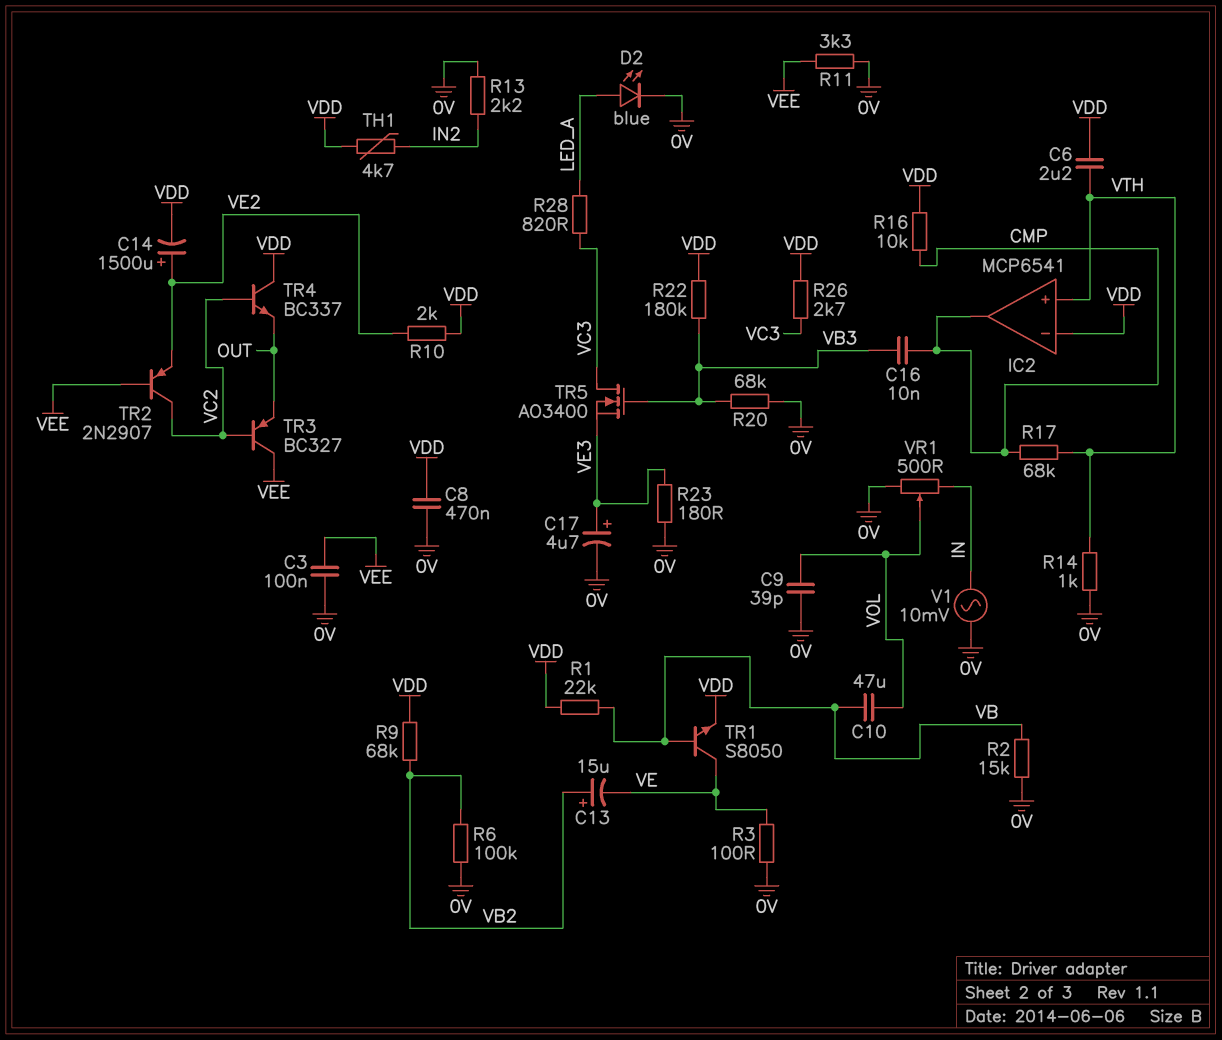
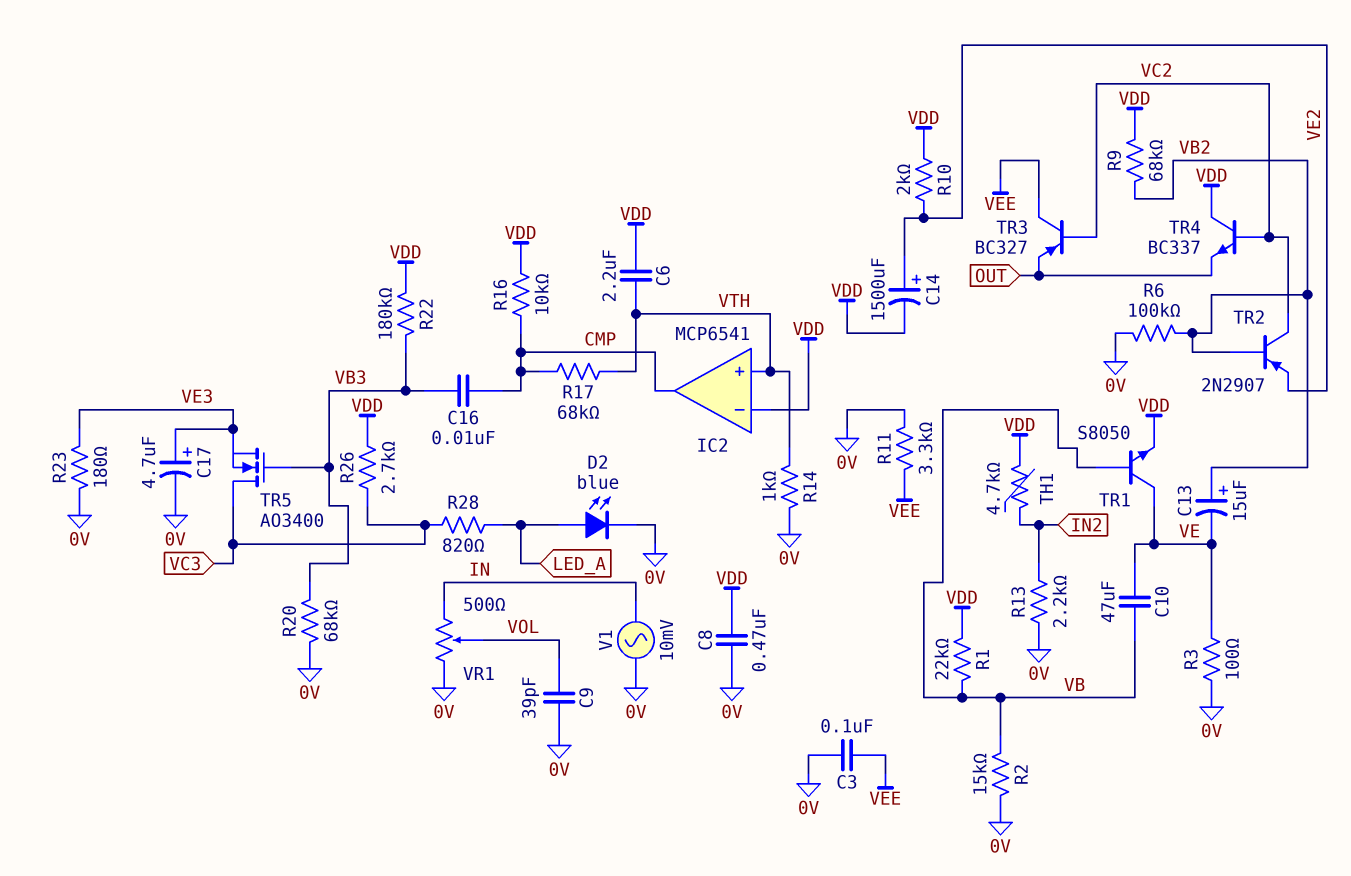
C10: 47uF (VB, VOL) -> 47uF (VB, VE)
TR2: PNP 2N2907 (B VEE, C VC2, E VE2) -> PNP 2N2907 (B VB2, C VC2, E VE2)

